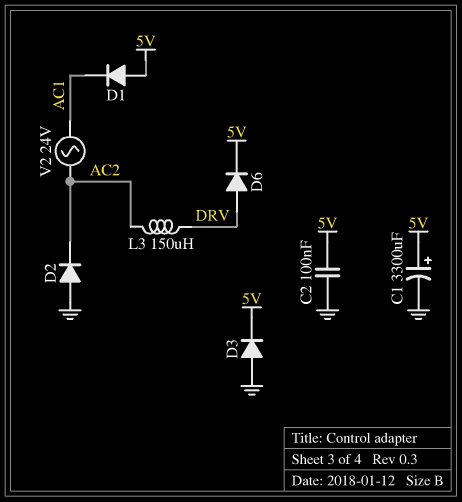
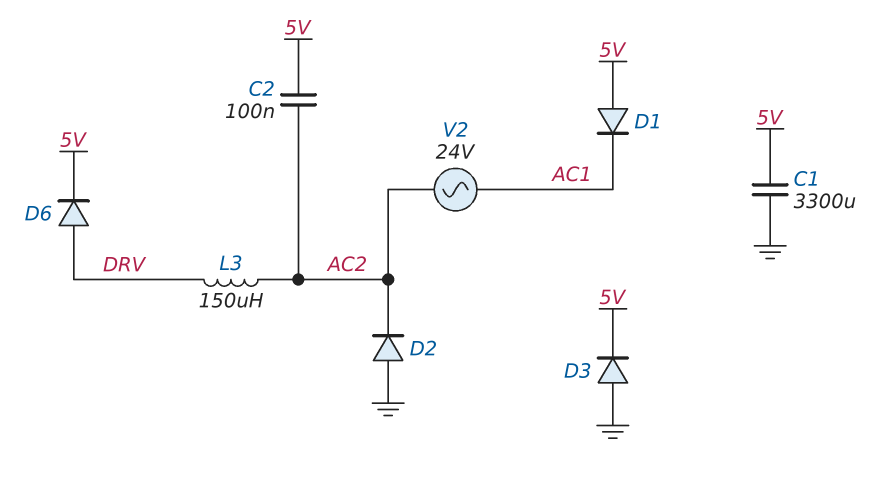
C1: 3300uF (plus 5V, minus GND) -> 3300uF (5V, GND)
C2: 100nF (5V, GND) -> 100nF (5V, AC2)

